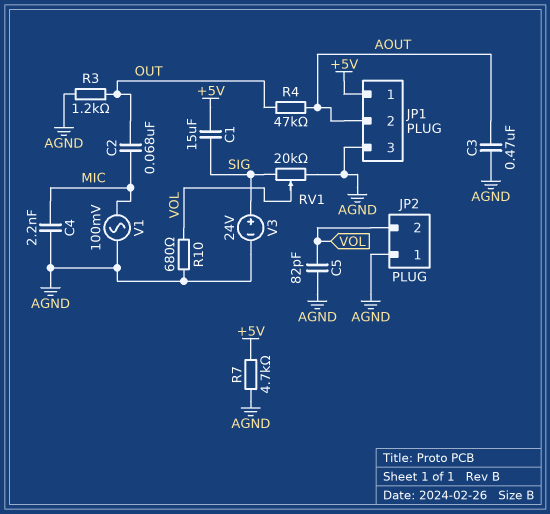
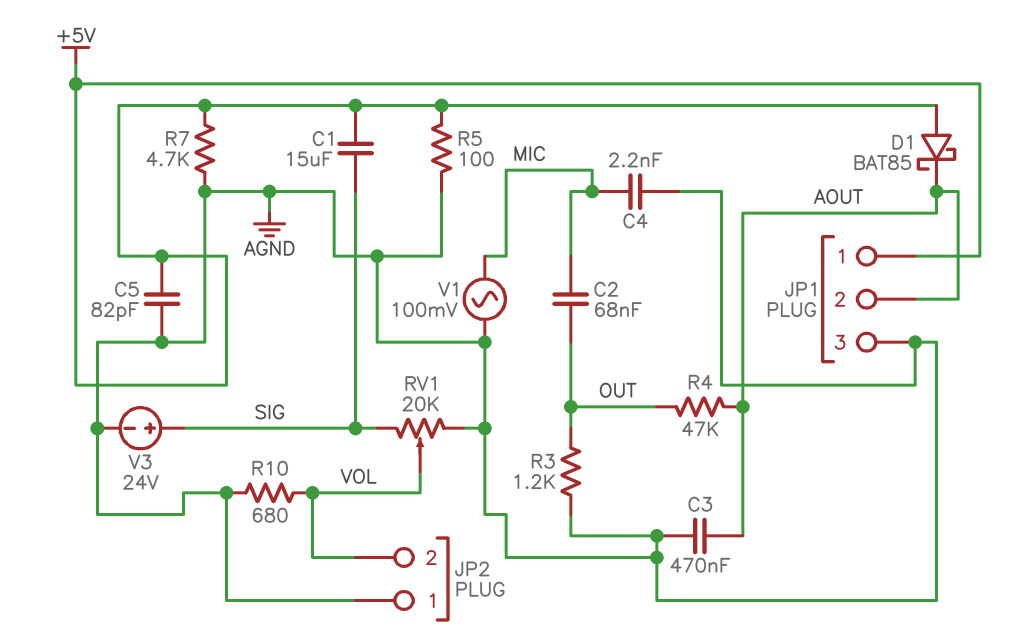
C5: 82pF (AGND, VOL) -> 82pF (+5V, AGND)
D1: none -> schottky BAT85 (A +5V, K AOUT)
R5: none -> 100 (+5V, AGND)

